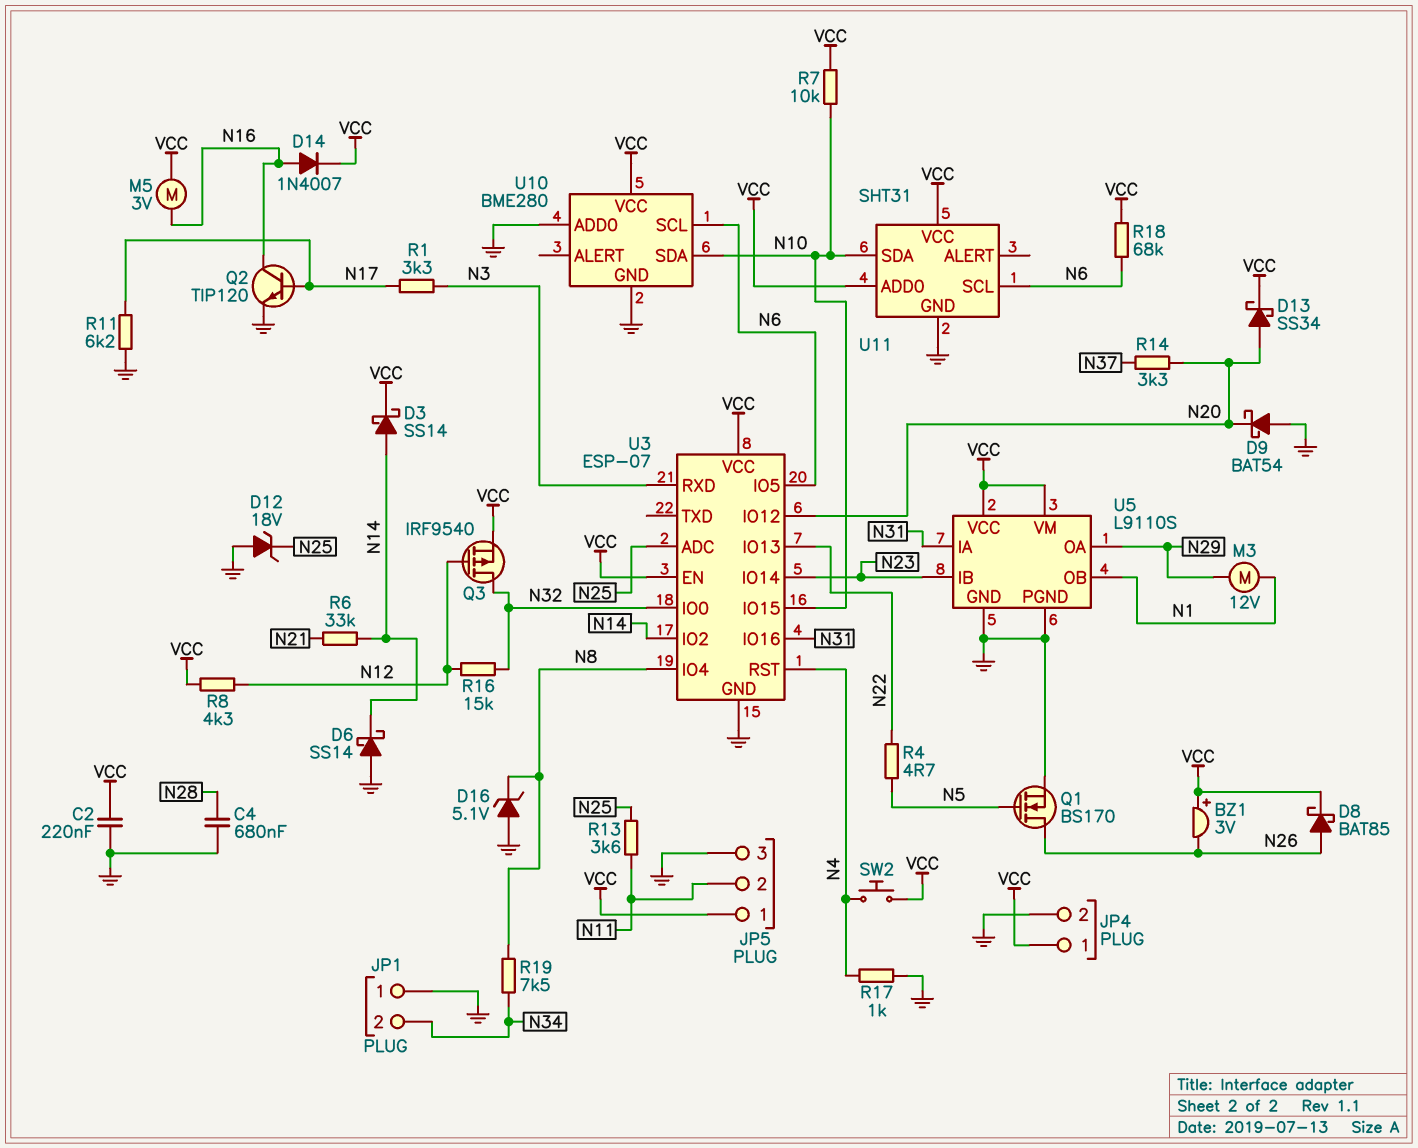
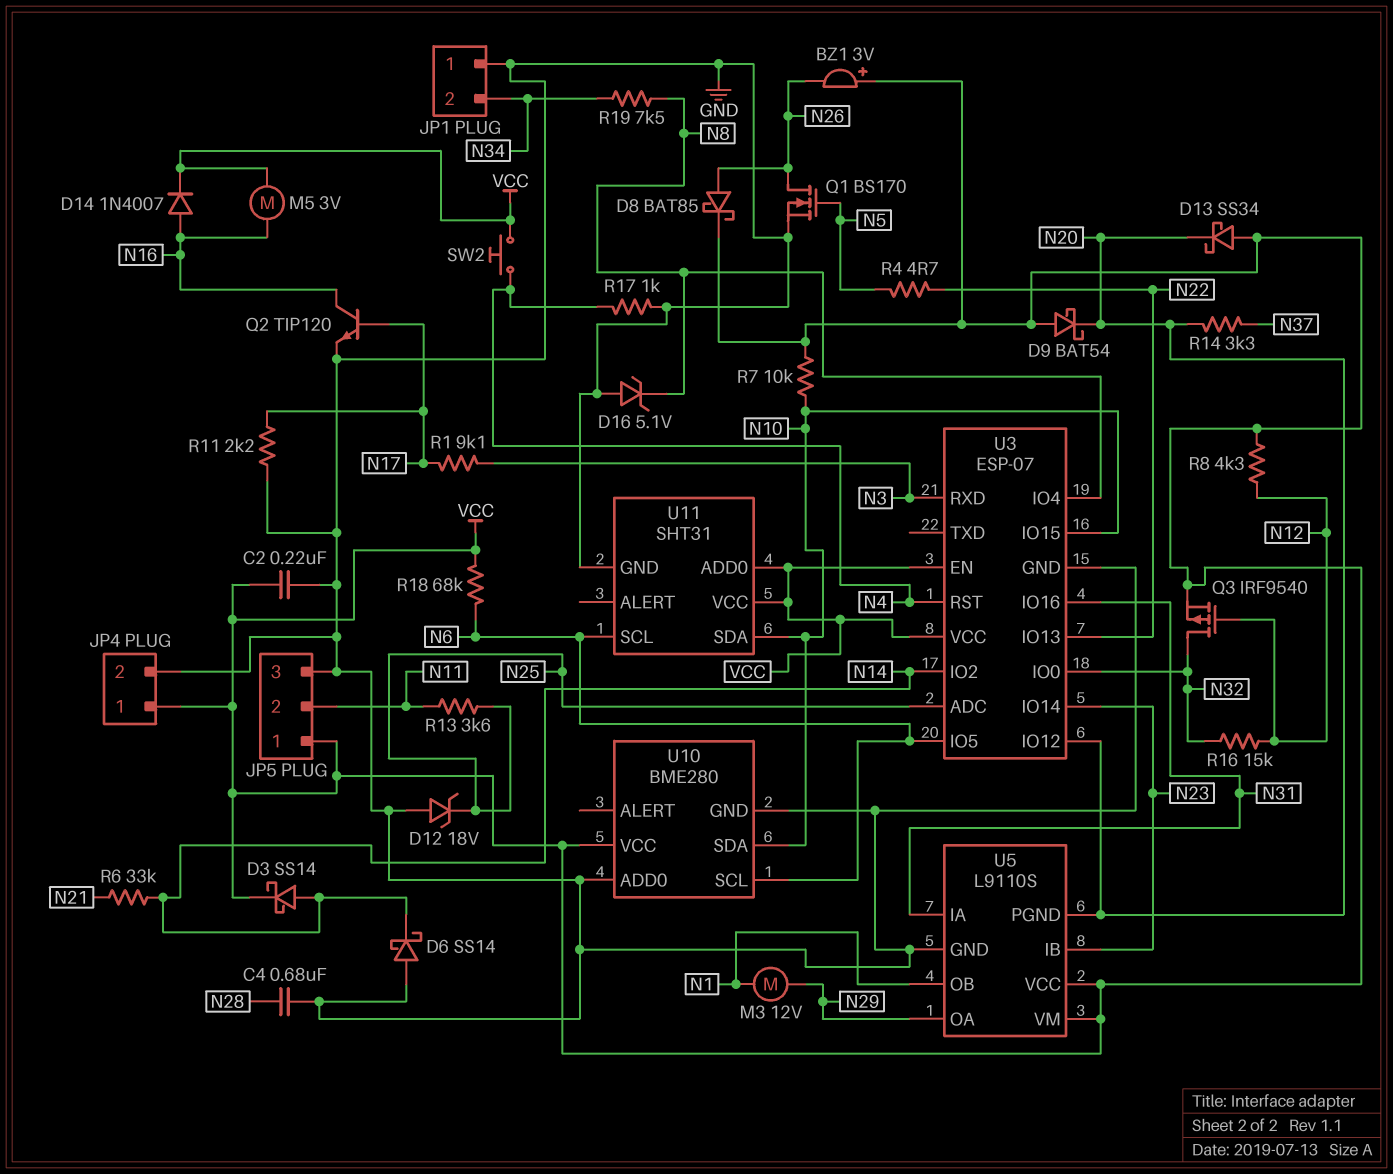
D9: schottky BAT54 (A GND, K N20) -> schottky BAT54 (A VCC, K N20)
D13: schottky SS34 (A N20, K VCC) -> schottky SS34 (A VCC, K N20)
R1: 3.3k (N3, N17) -> 9.1k (N3, N17)
R11: 6.2k (GND, N17) -> 2.2k (GND, N17)
U5 pin PGND: GND -> N20

